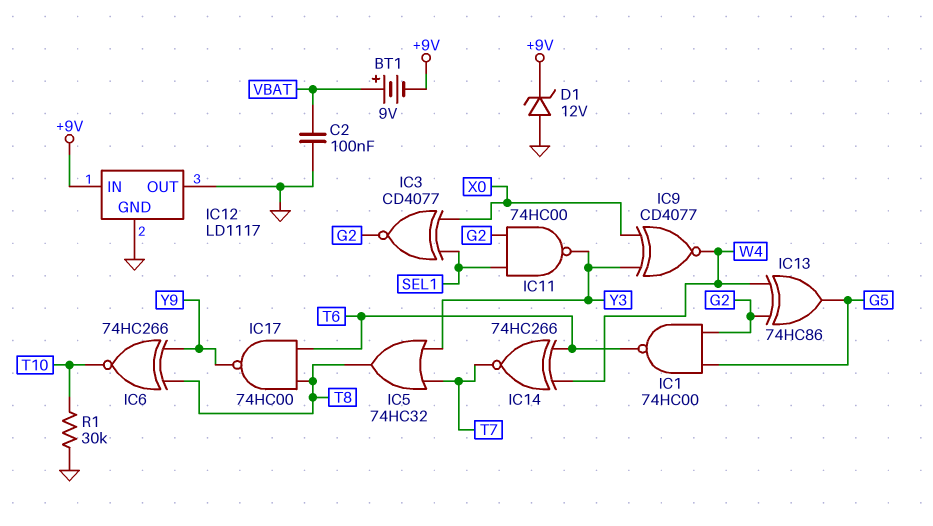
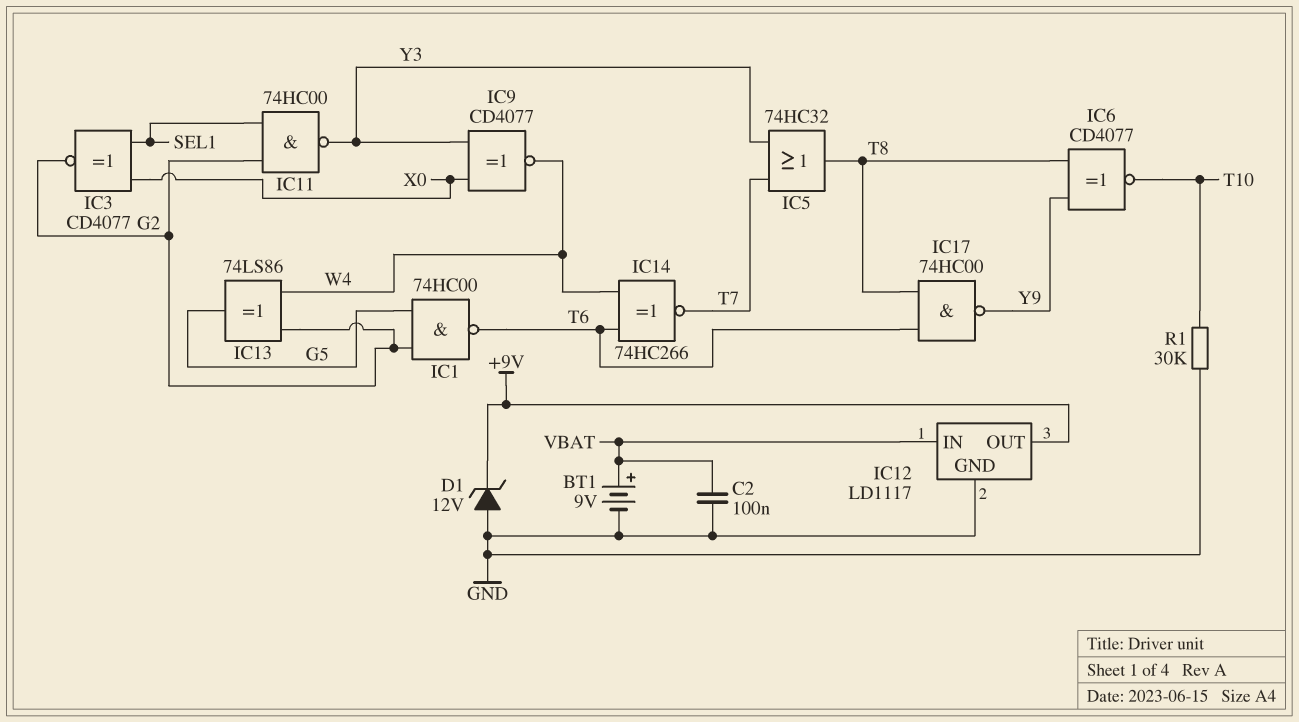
BT1: 9V (plus VBAT, minus +9V) -> 9V (plus VBAT, minus GND)
IC6: XNOR 74HC266 (in T8, in Y9, out T10) -> XNOR CD4077 (in T8, in Y9, out T10)
IC12 pin IN: +9V -> VBAT
IC12 pin OUT: GND -> +9V
IC13: XOR 74HC86 (in G2, in W4, out G5) -> XOR 74LS86 (in G2, in W4, out G5)

